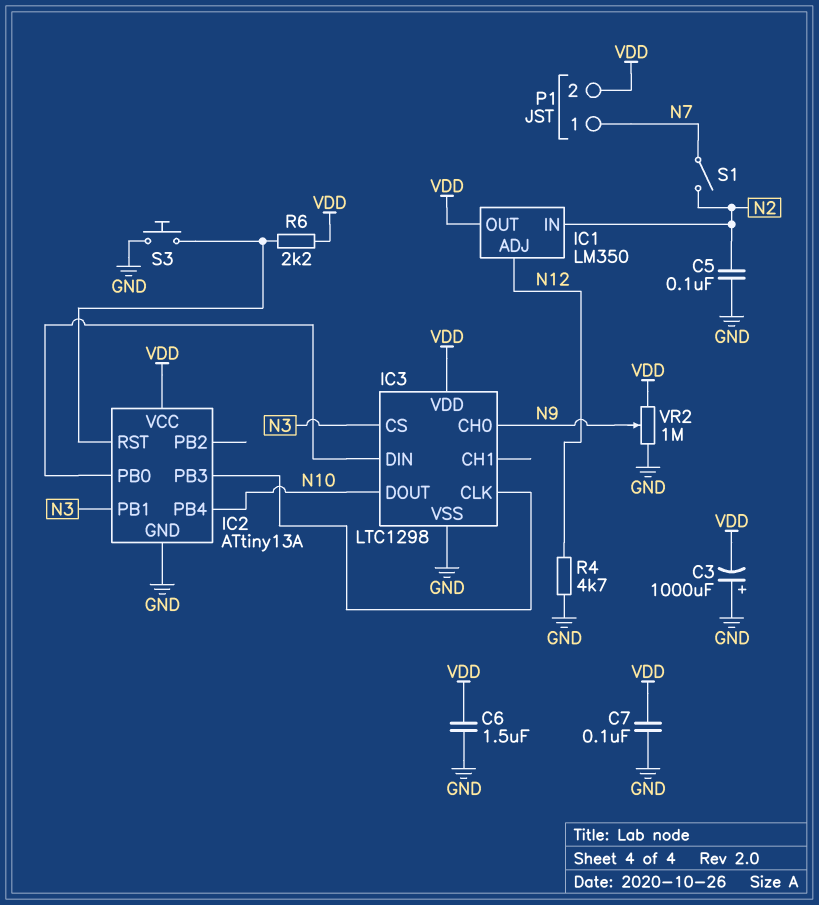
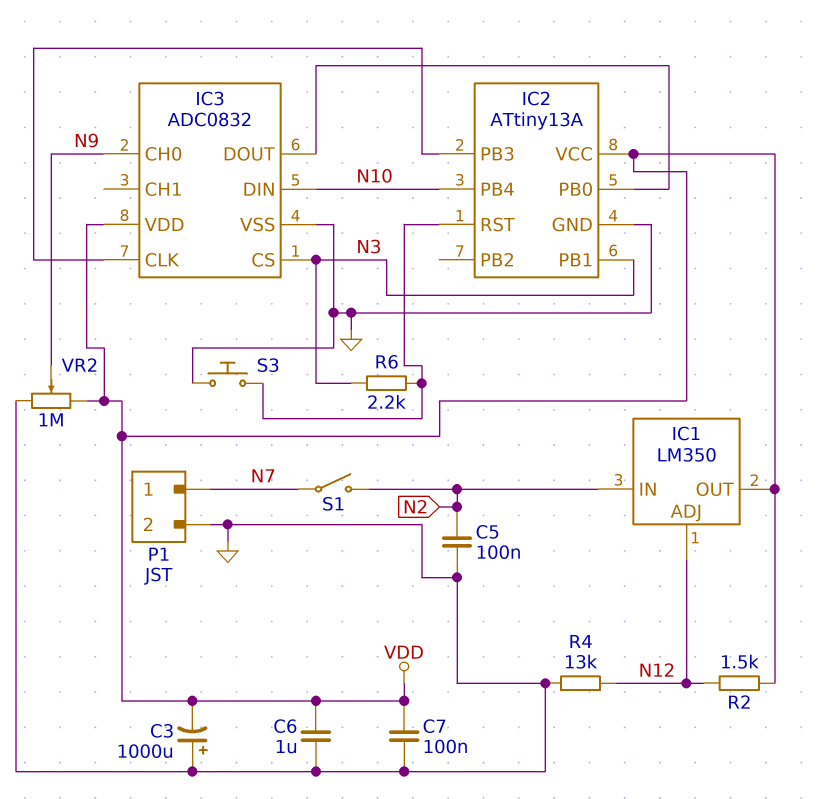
C6: 1.5uF (GND, VDD) -> 1uF (GND, VDD)
IC3: LTC1298 -> ADC0832
IC3 pin DIN: IC2/PB0 -> N10
IC3 pin DOUT: N10 -> IC2/PB0
P1 pin 2: VDD -> GND
R2: none -> 1.5k (N12, VDD)
R4: 4.7k (GND, N12) -> 13k (GND, N12)
R6: 2.2k (IC2/RST, VDD) -> 2.2k (IC2/RST, N3)

